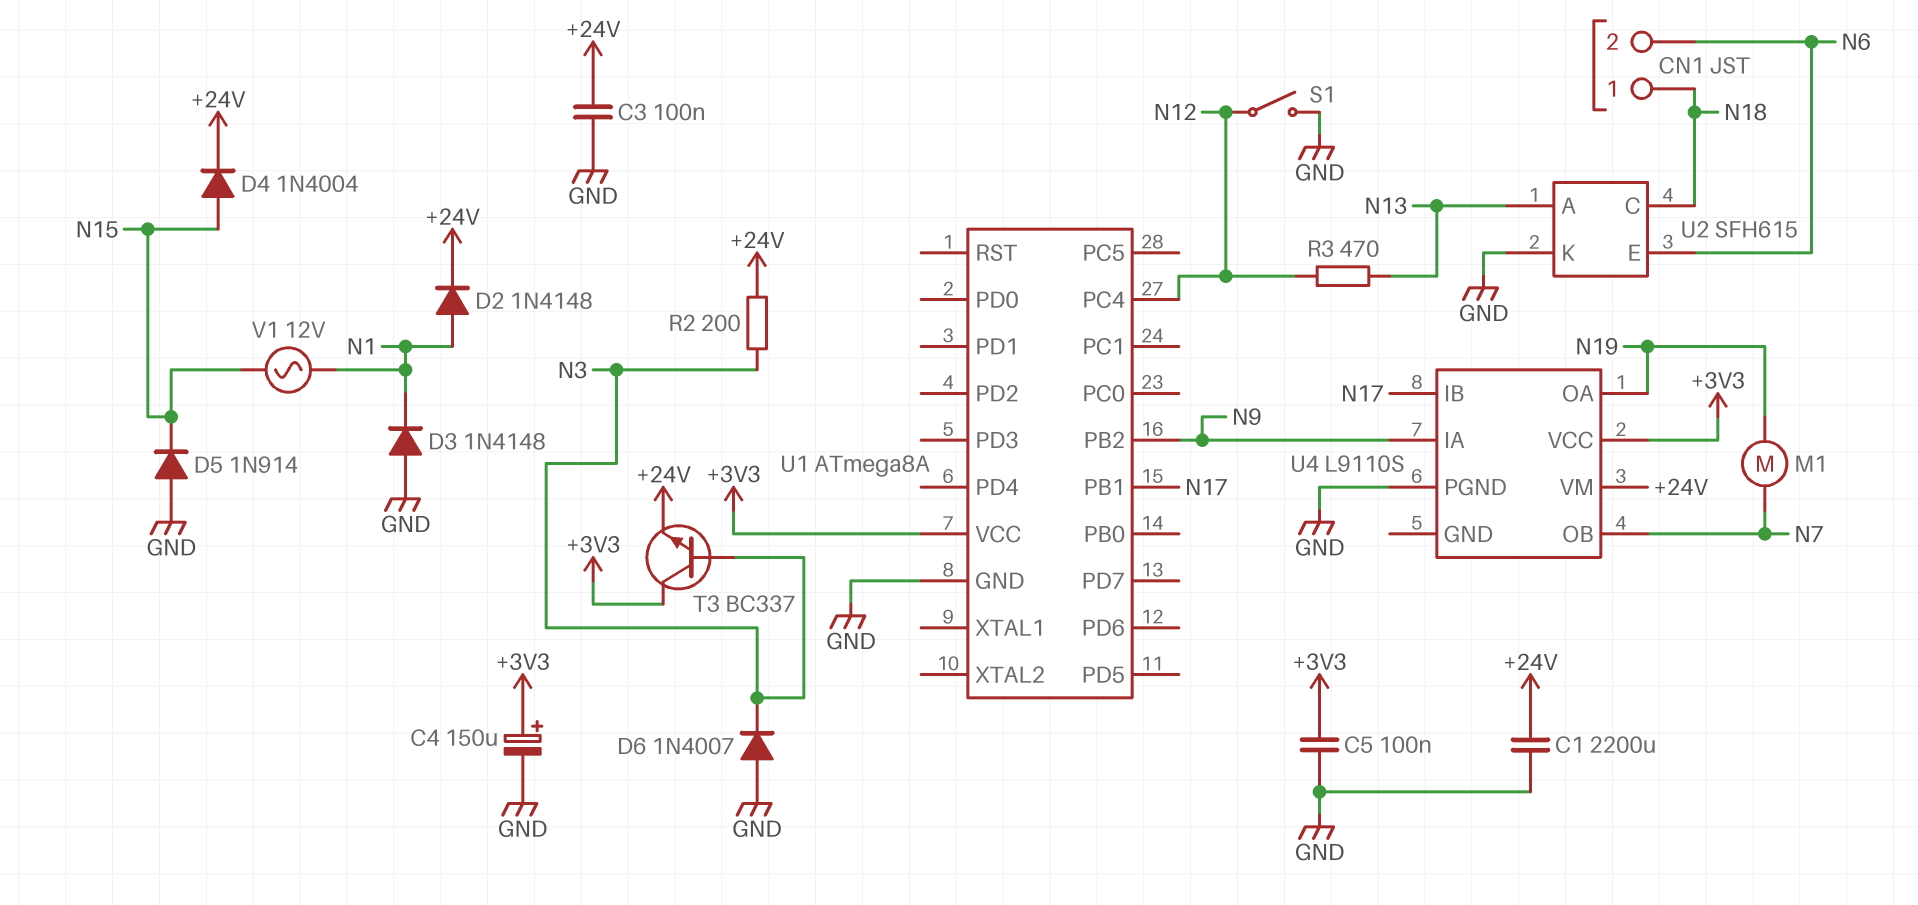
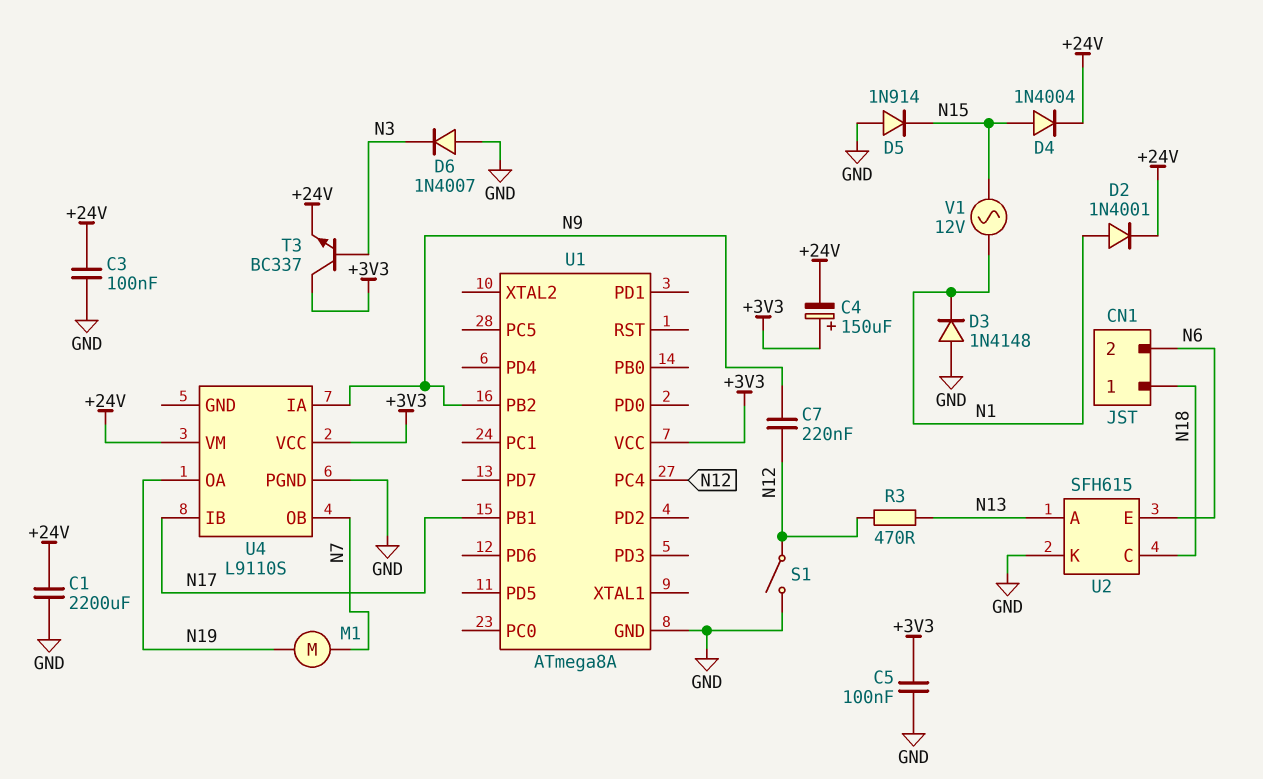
C4: 150uF (plus +3V3, minus GND) -> 150uF (plus +3V3, minus +24V)
C7: none -> 220nF (N9, N12)
D2: diode 1N4148 (A N1, K +24V) -> diode 1N4001 (A N1, K +24V)
R2: 200 (+24V, N3) -> none

